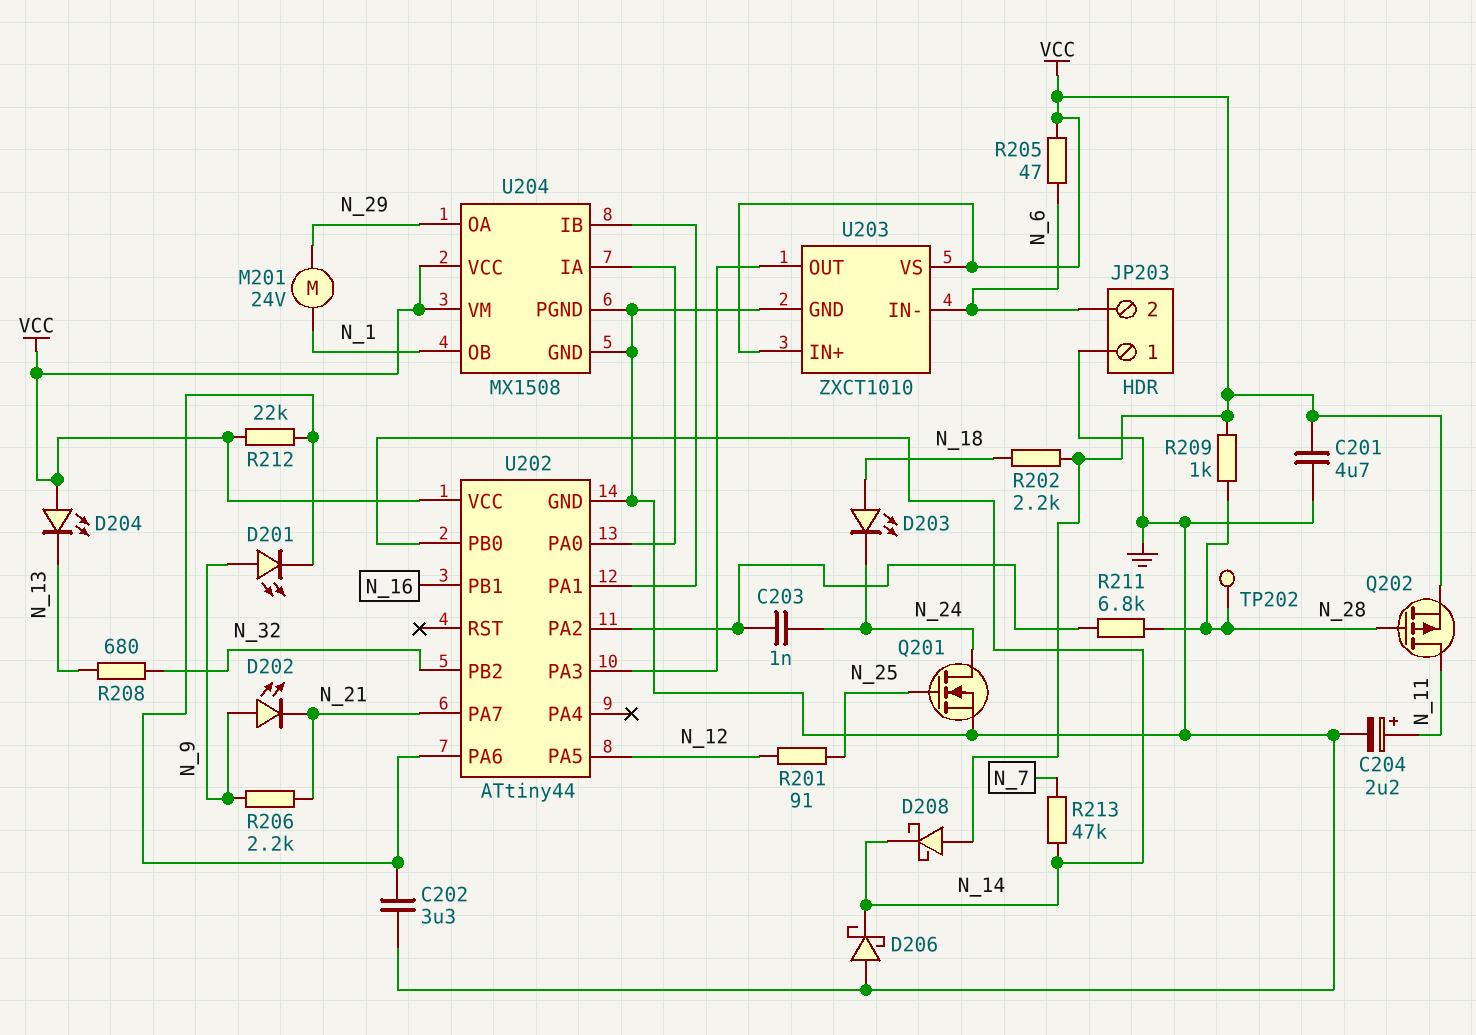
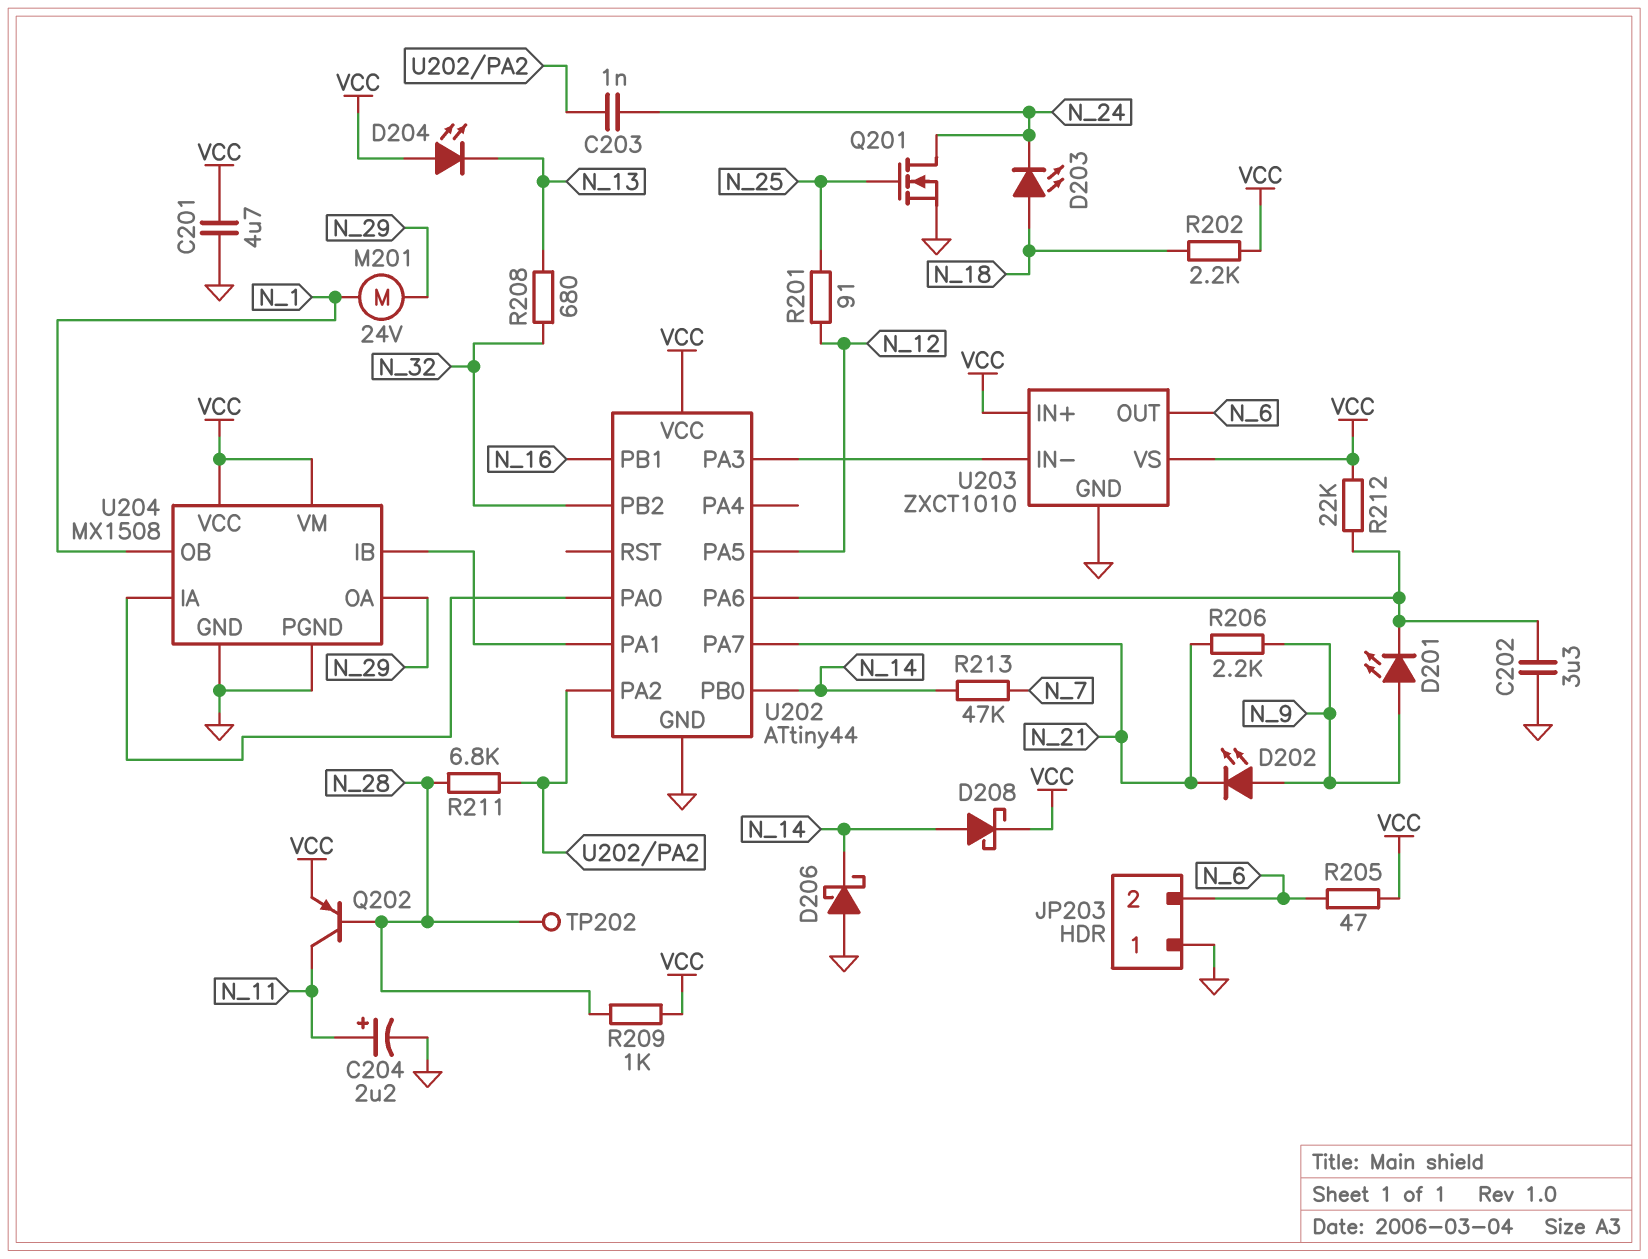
D208: schottky (A VCC, K N_14) -> schottky (A N_14, K VCC)
Q202: PMOS (G N_28, D N_11, S VCC) -> PNP (B N_28, C N_11, E VCC)
U203 pin IN-: N_6 -> U202/PA3
U203 pin OUT: U202/PA3 -> N_6

